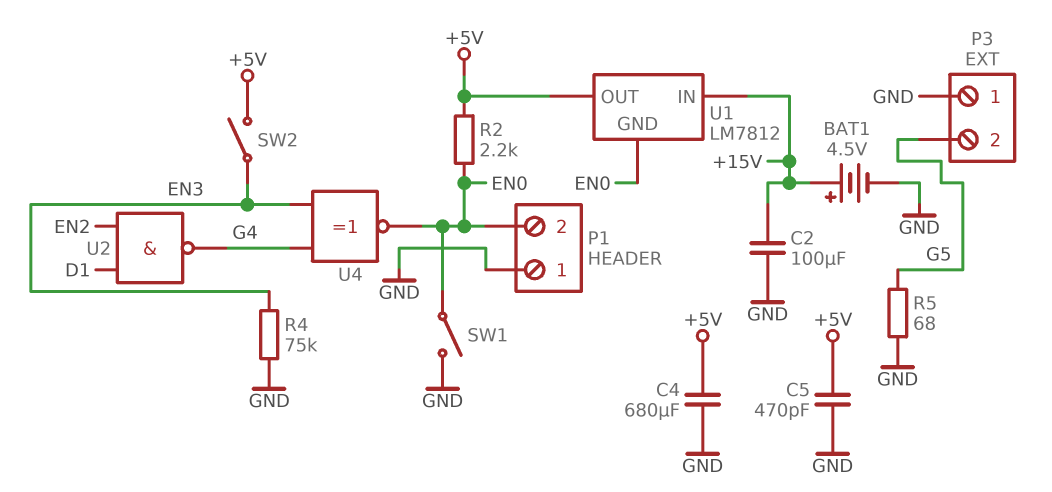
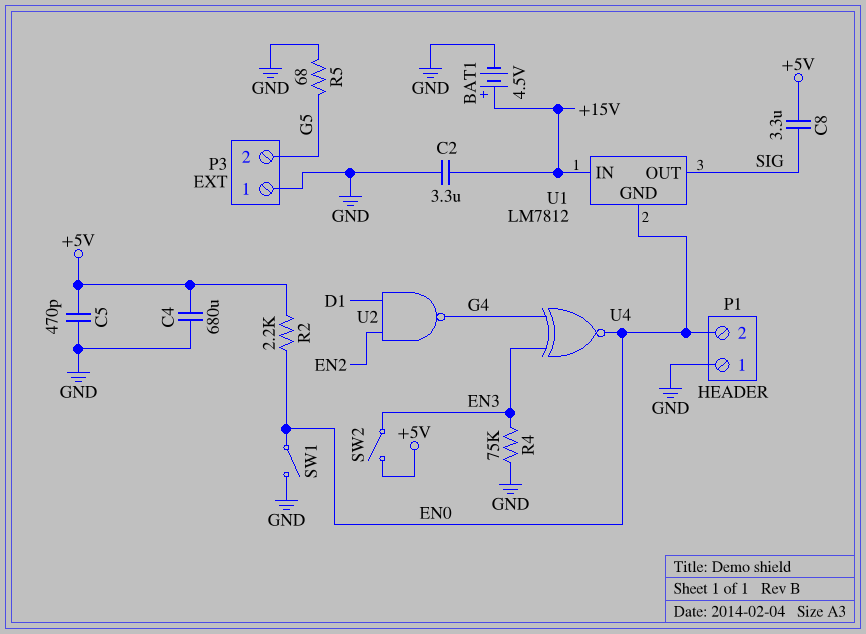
C2: 100uF (+15V, GND) -> 3.3uF (+15V, GND)
C8: none -> 3.3uF (+5V, SIG)
U1 pin OUT: +5V -> SIG

